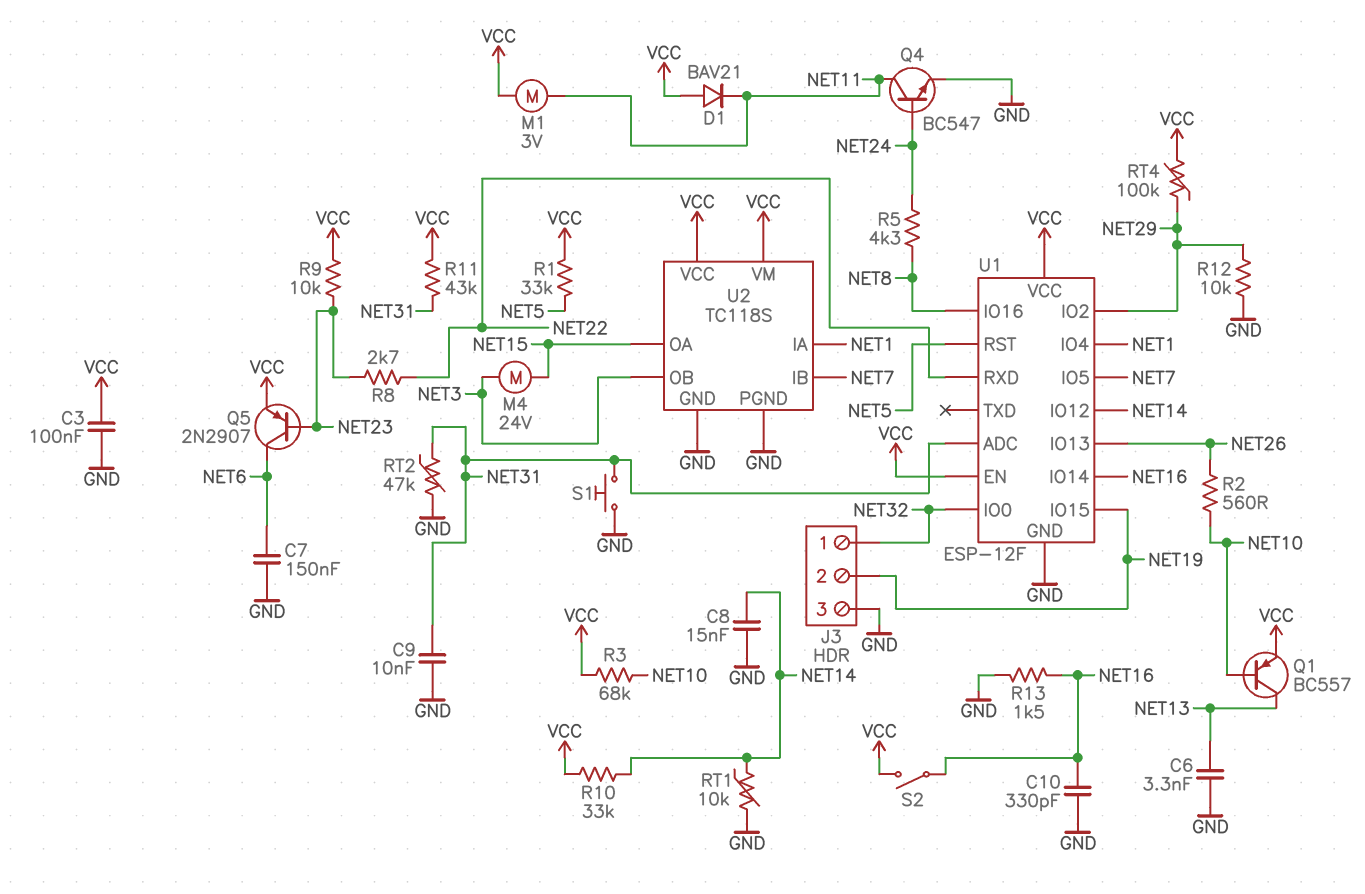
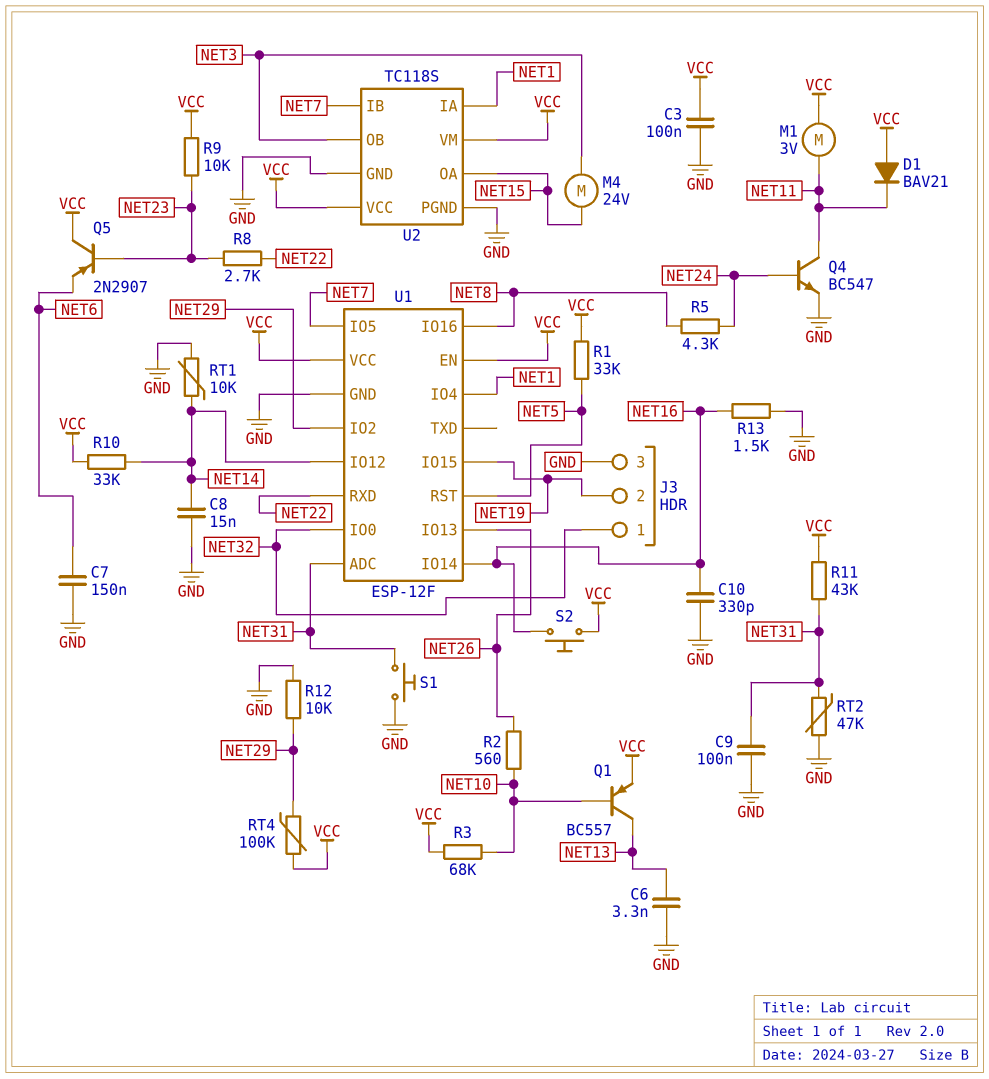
C9: 10nF (GND, NET31) -> 100nF (GND, NET31)
Q5: PNP 2N2907 (B NET23, C NET6, E VCC) -> PNP 2N2907 (B NET23, C VCC, E NET6)
S2: switch (NET16, VCC) -> button (NET16, VCC)

